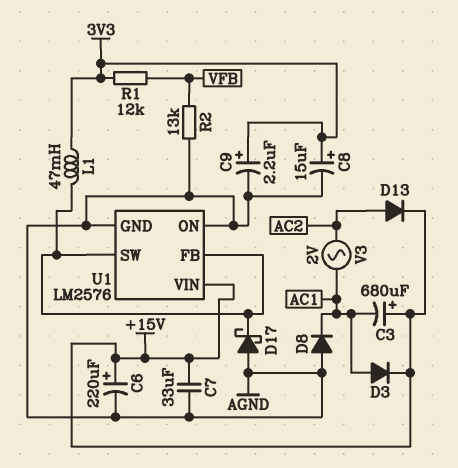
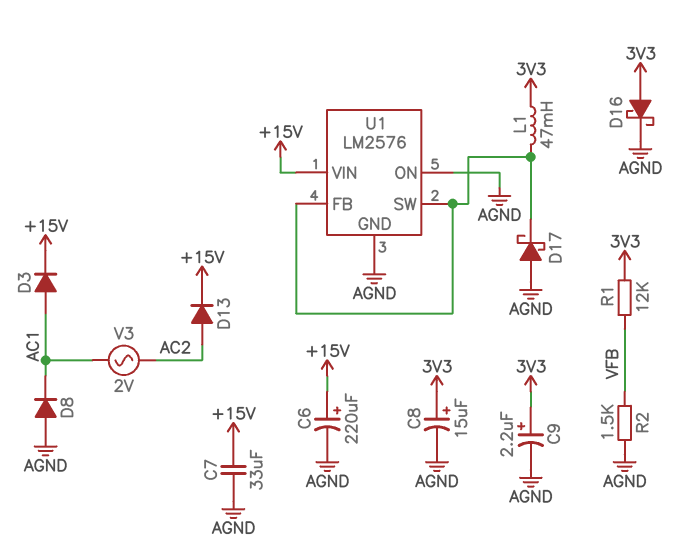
C3: 680uF (plus +15V, minus AC1) -> none
D16: none -> schottky (A 3V3, K AGND)
R2: 13k (AGND, VFB) -> 1.5k (AGND, VFB)

